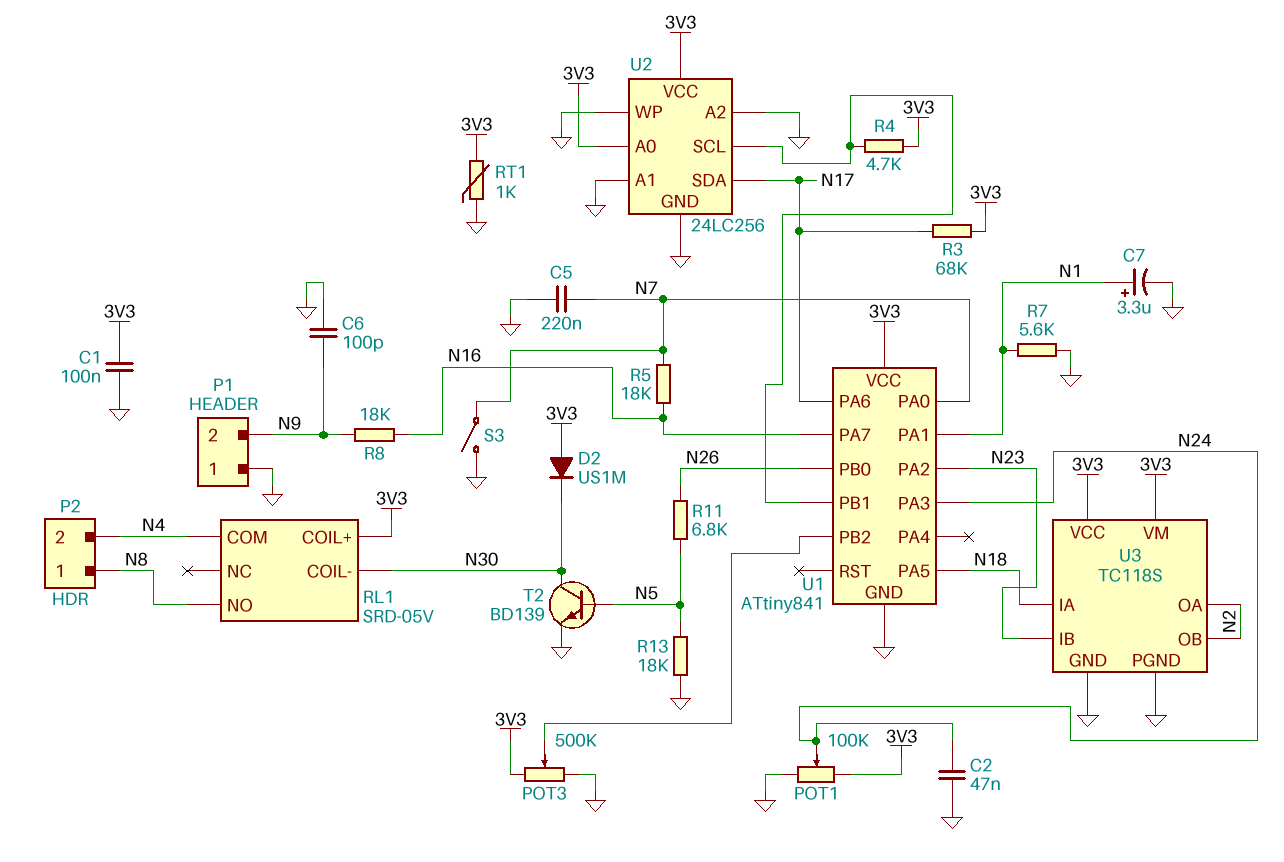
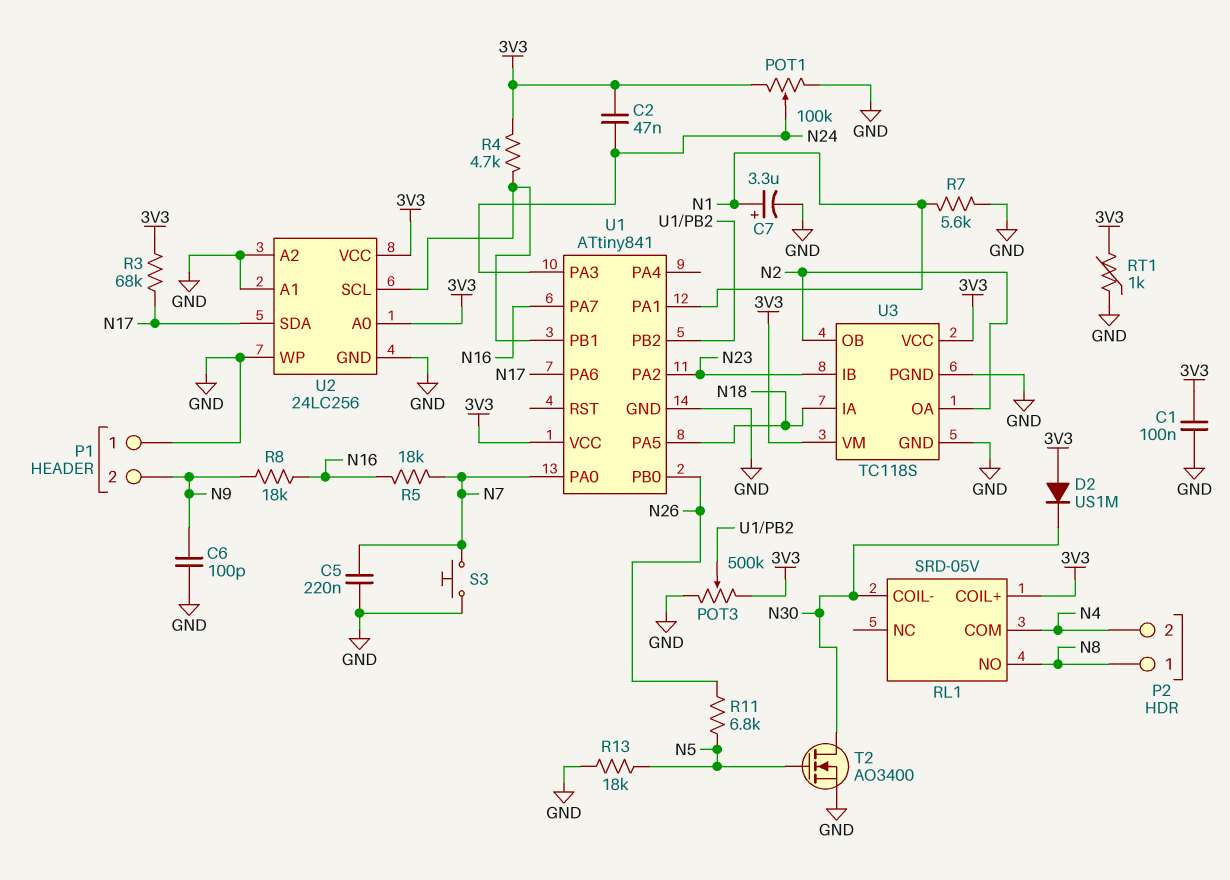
C2: 47nF (GND, N24) -> 47nF (3V3, N24)
S3: switch (GND, N7) -> button (GND, N7)
T2: NPN BD139 (B N5, C N30, E GND) -> NMOS AO3400 (G N5, D N30, S GND)

